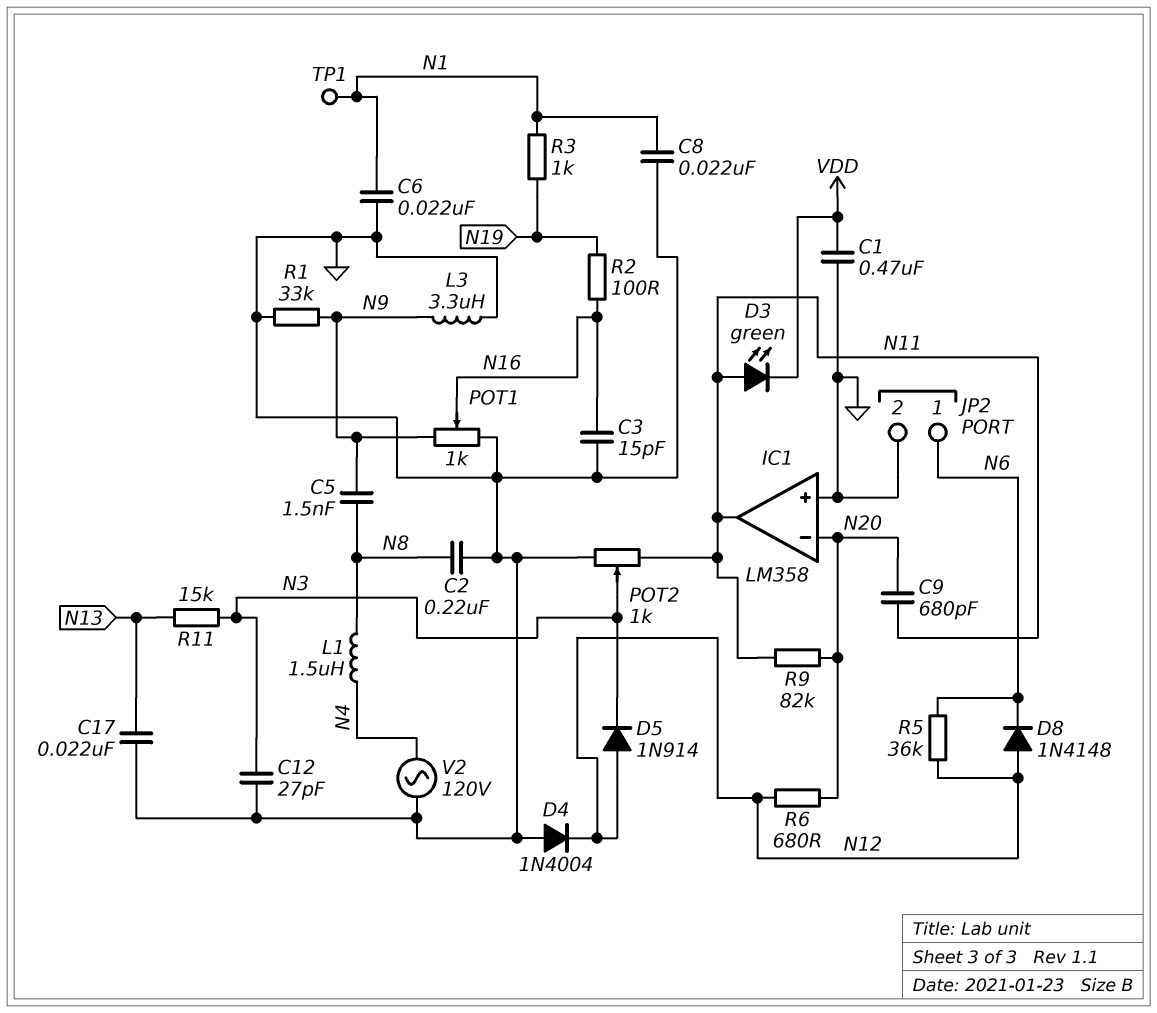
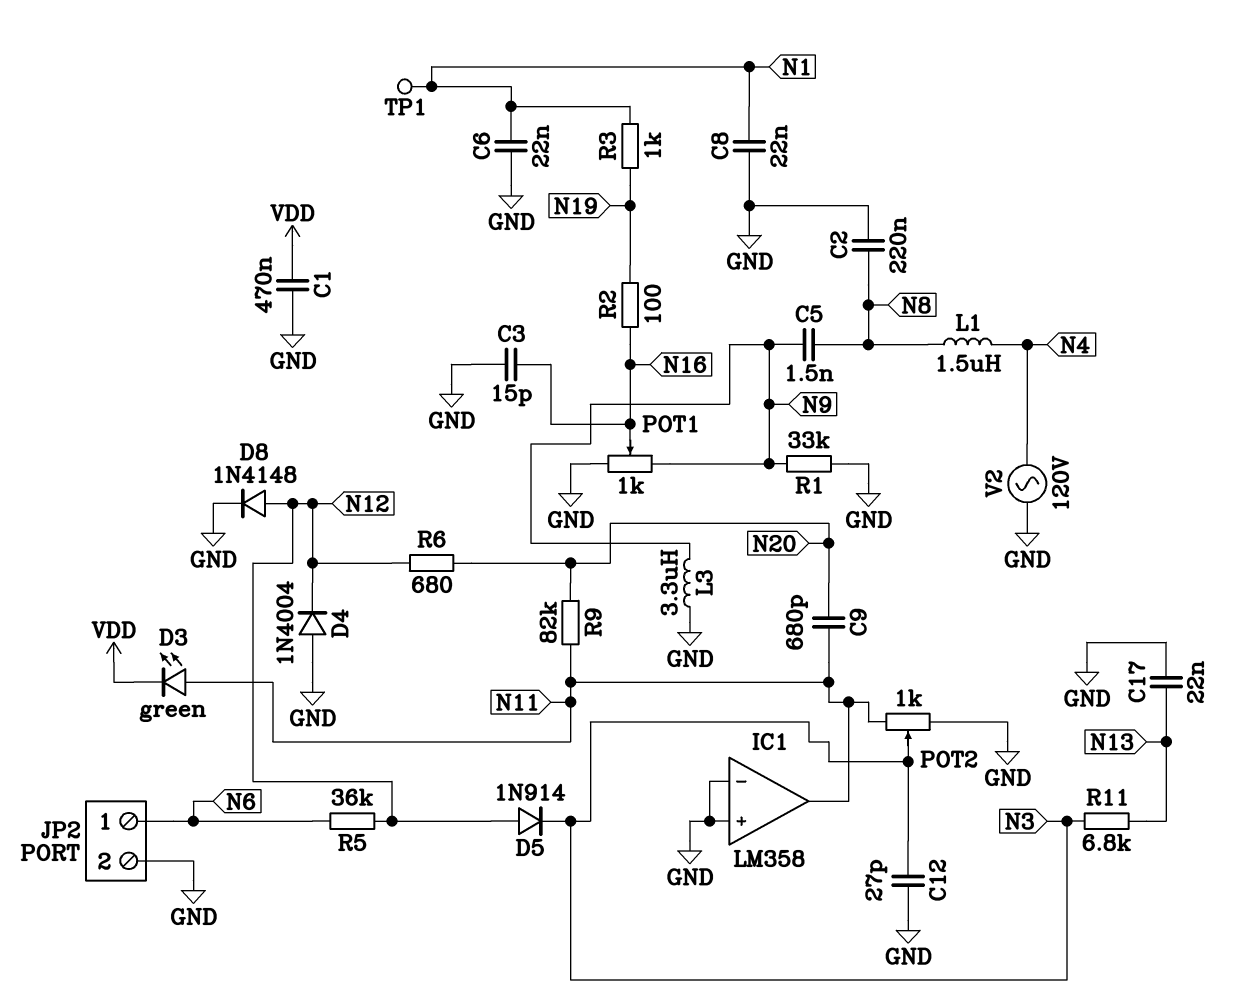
D8: diode 1N4148 (A N12, K N6) -> diode 1N4148 (A N12, K GND)
IC1 pin in-: N20 -> GND
R11: 15k (N3, N13) -> 6.8k (N3, N13)

